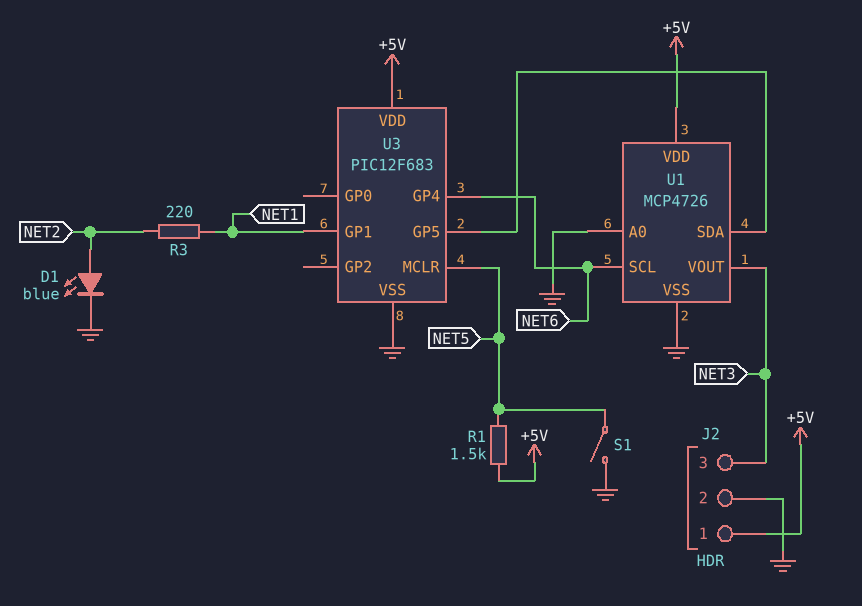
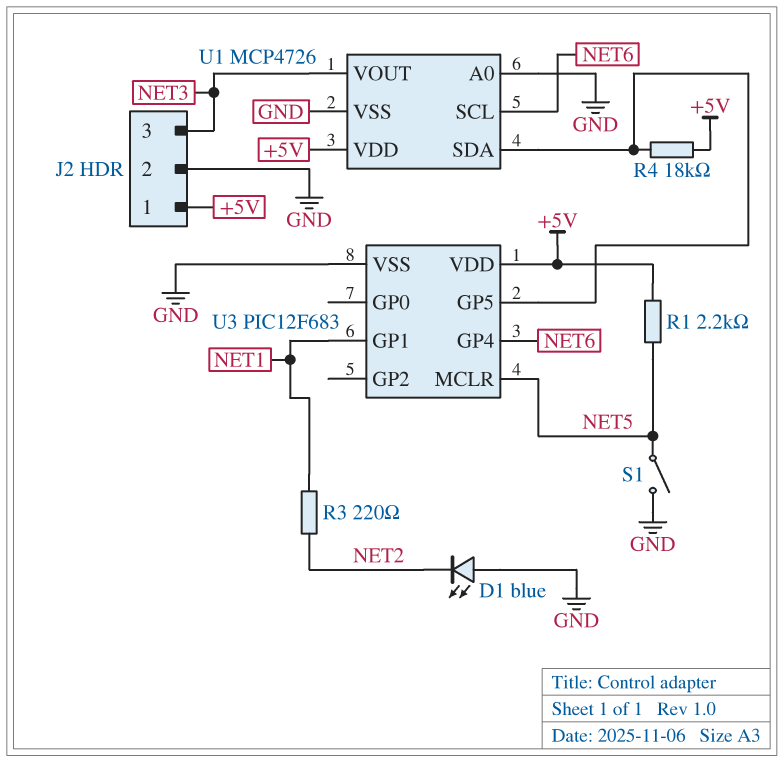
D1: LED blue (A NET2, K GND) -> LED blue (A GND, K NET2)
R1: 1.5k (+5V, NET5) -> 2.2k (+5V, NET5)
R4: none -> 18k (+5V, U1/SDA)

